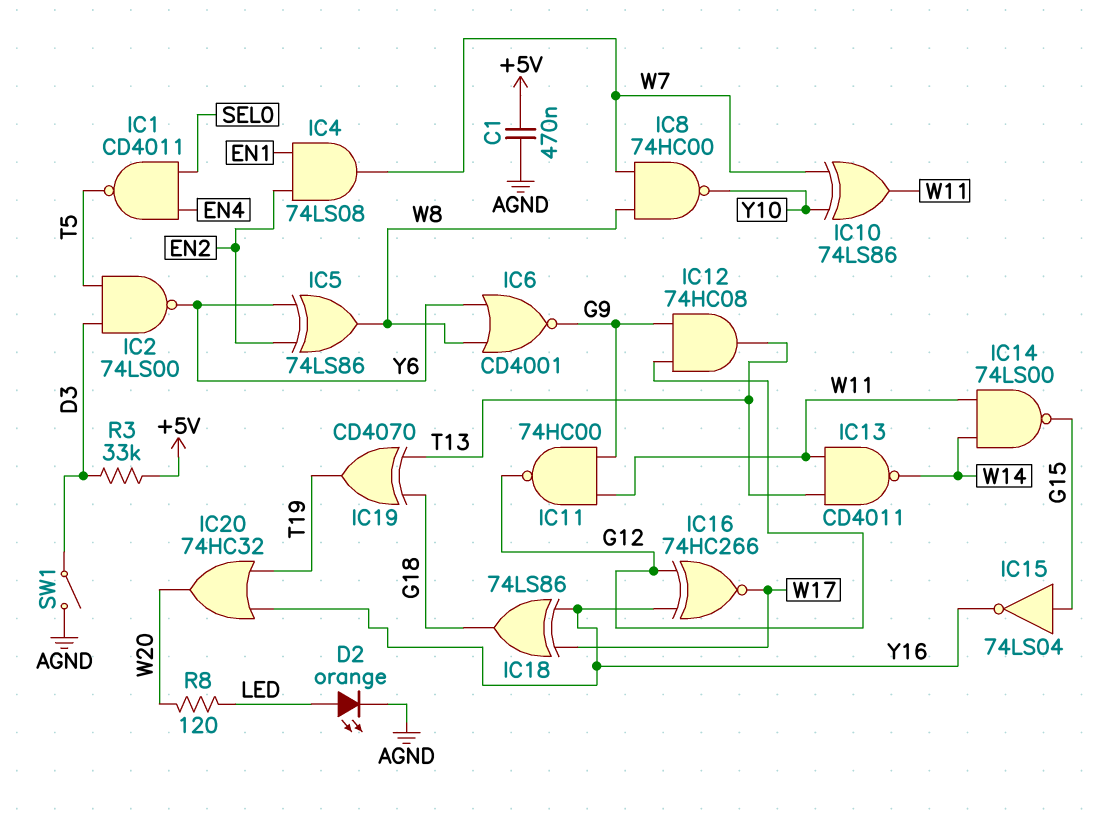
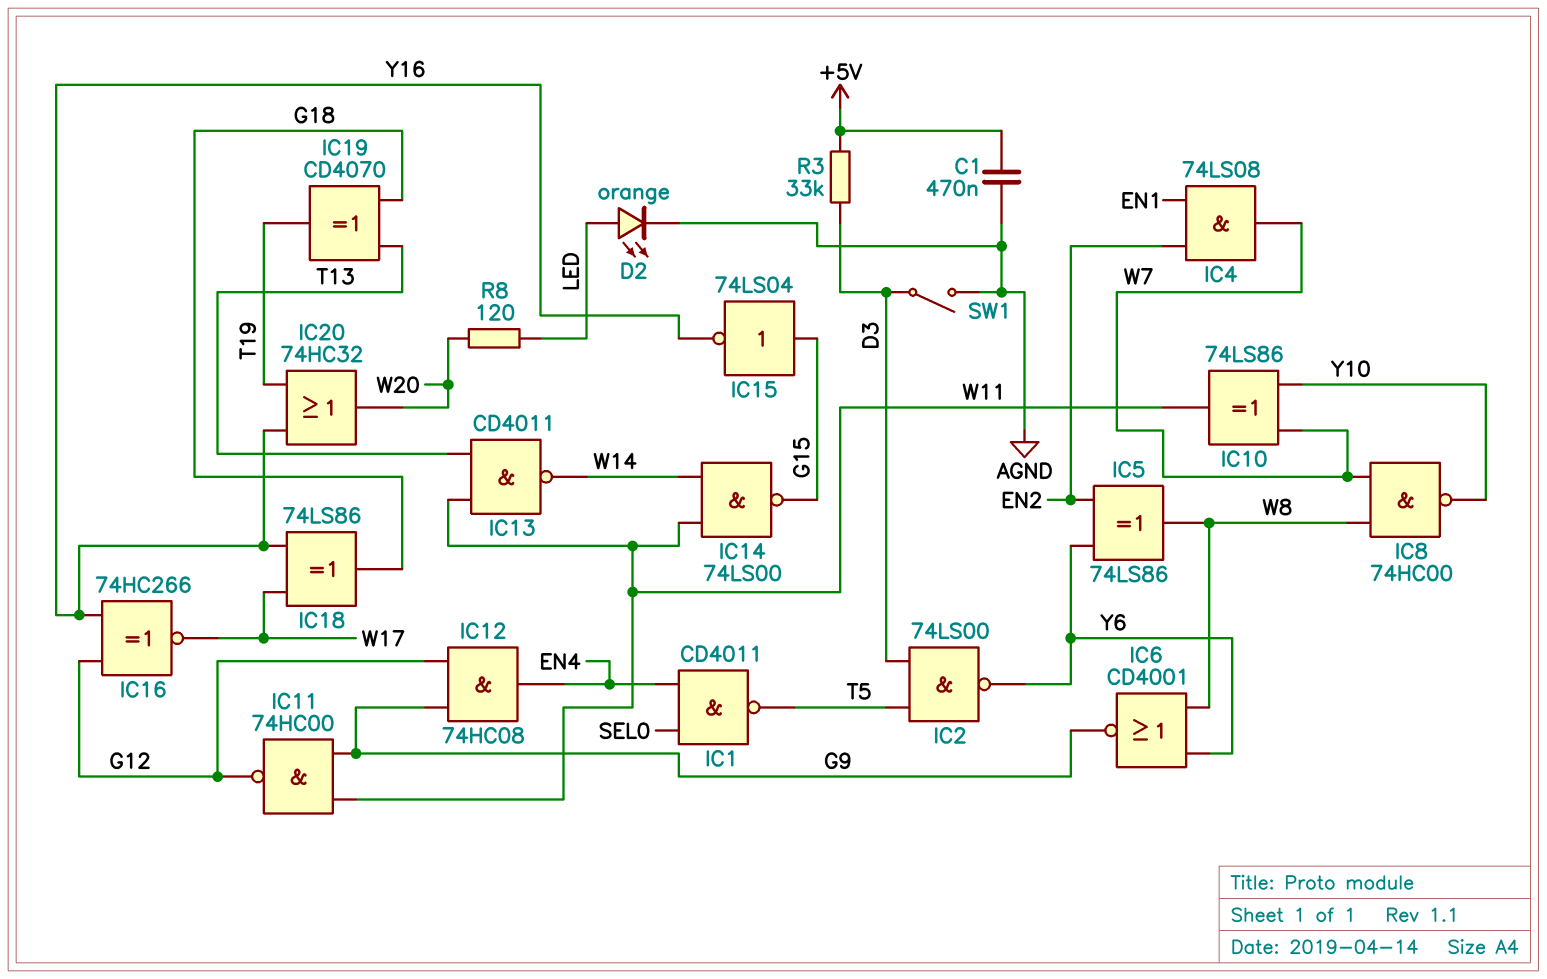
IC12: AND 74HC08 (in G9, in G12, out T13) -> AND 74HC08 (in G9, in G12, out EN4)

